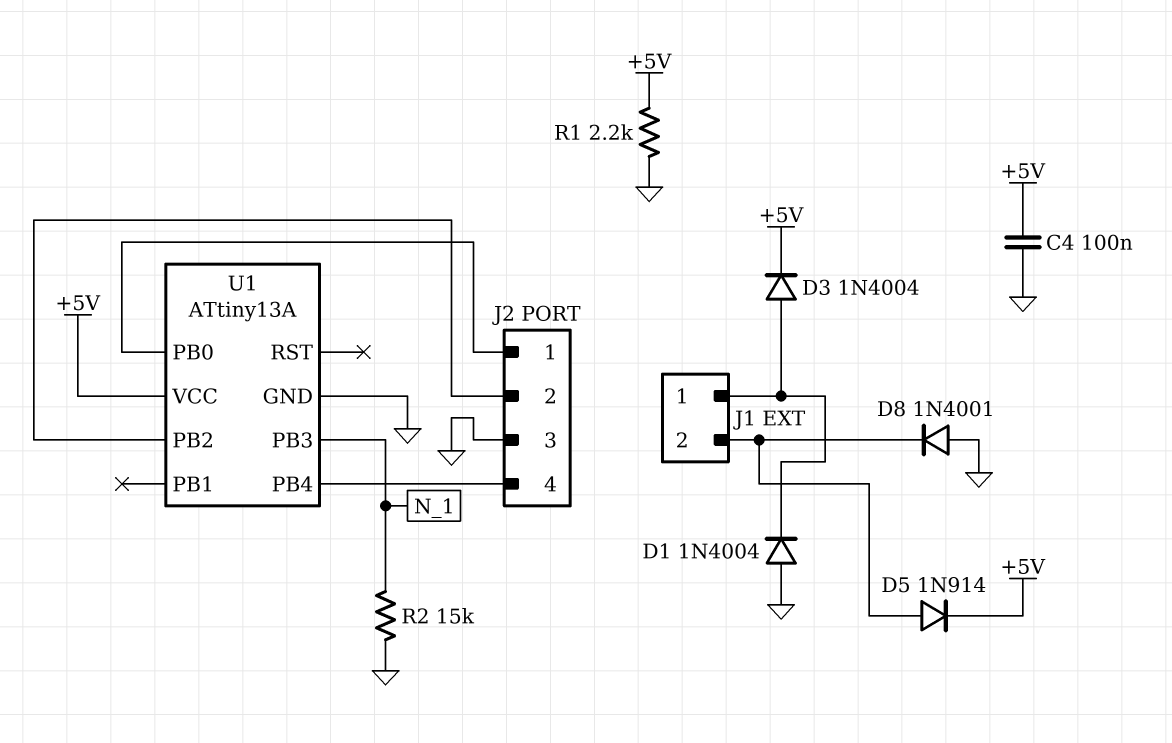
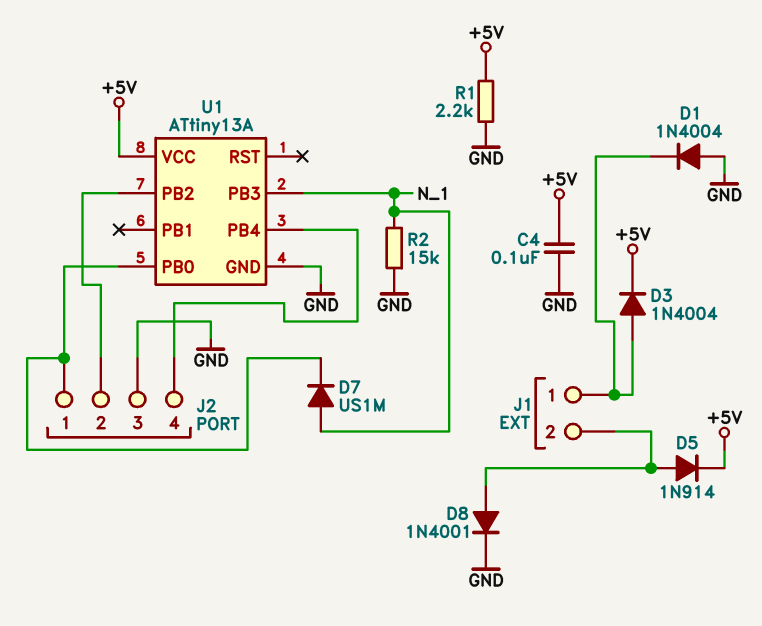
D7: none -> diode US1M (A N_1, K J2/1)
D8: diode 1N4001 (A GND, K J1/2) -> diode 1N4001 (A J1/2, K GND)

